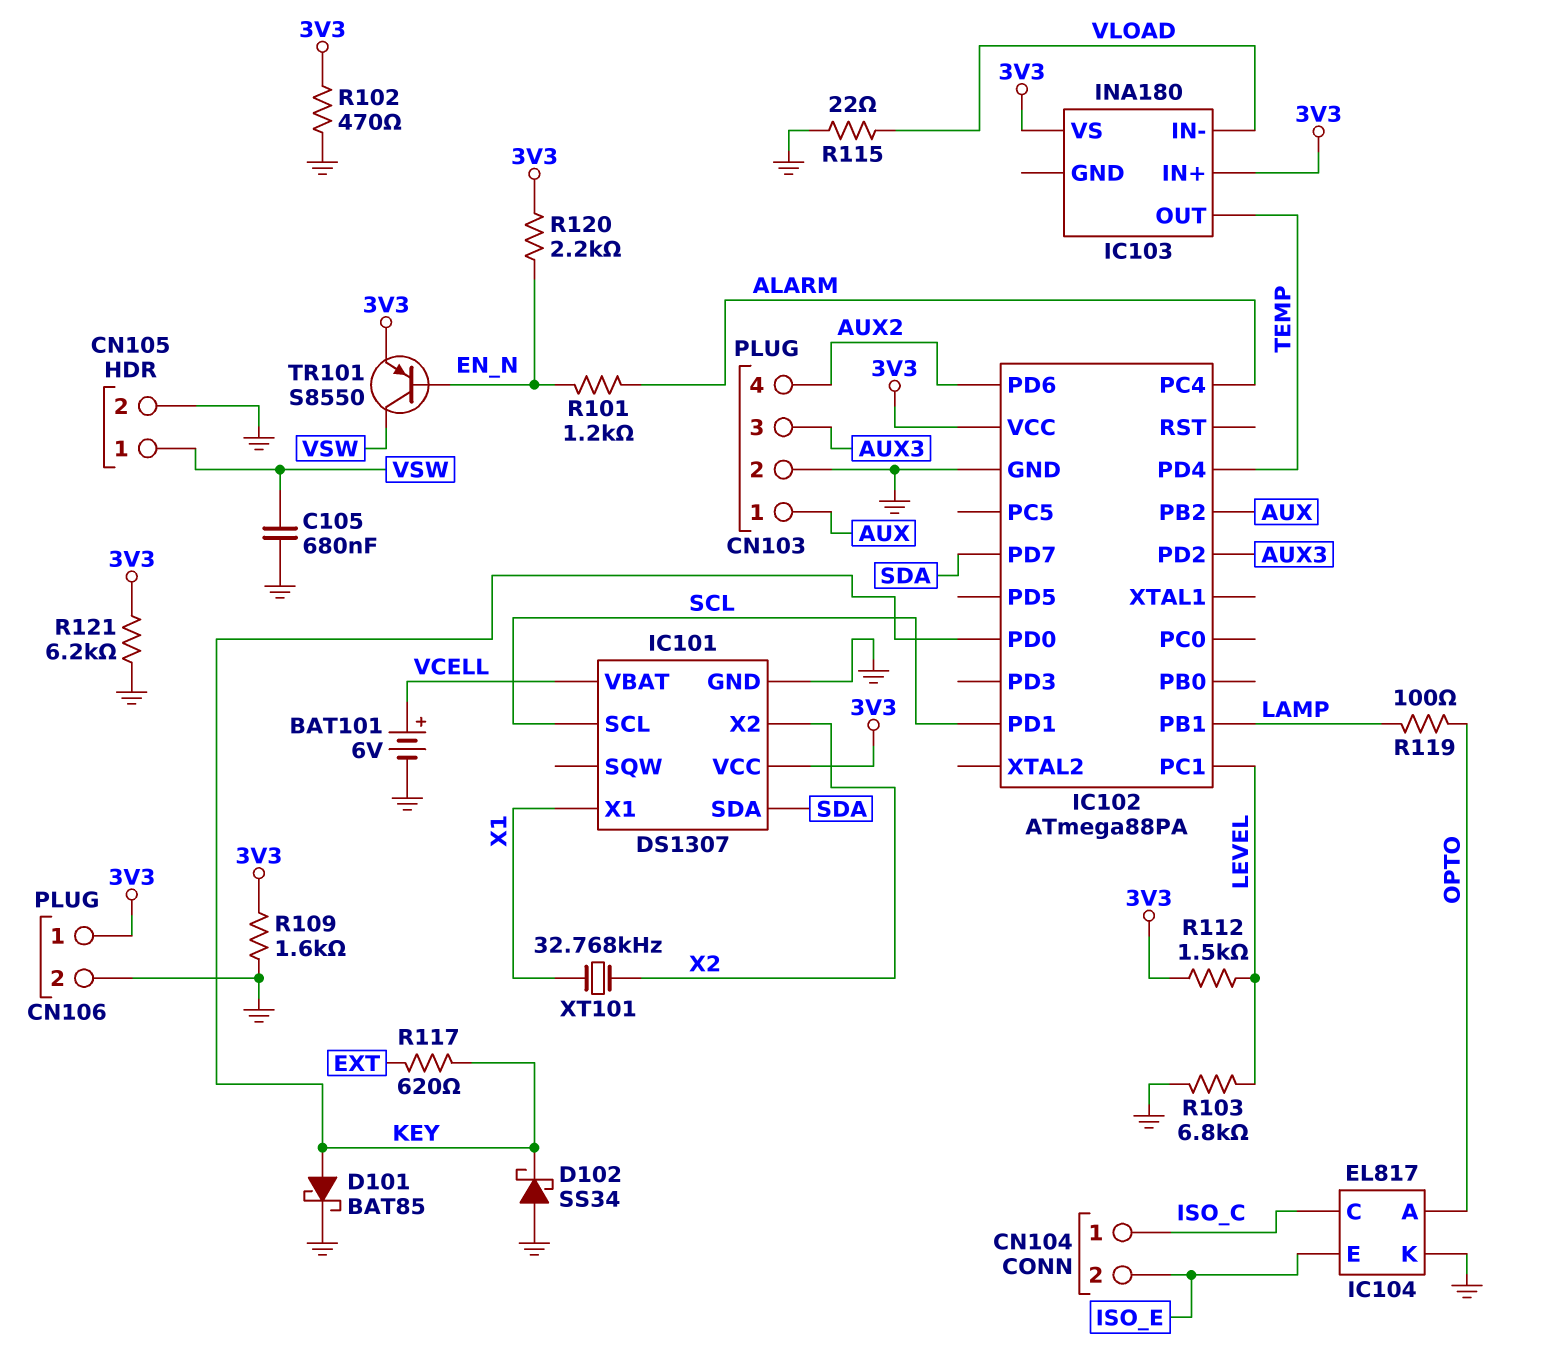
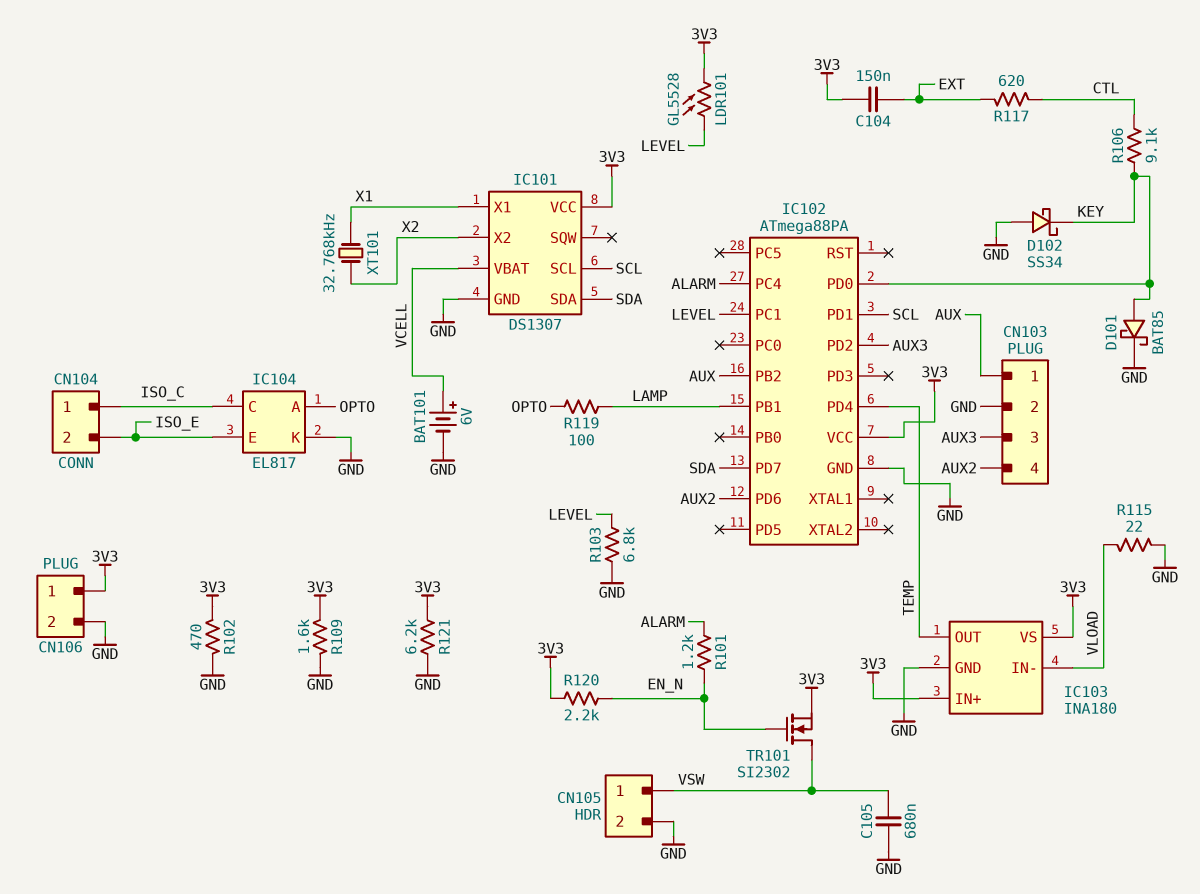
C104: none -> 150nF (3V3, EXT)
IC103 pin GND: none -> GND
LDR101: none -> GL5528 (3V3, LEVEL)
R106: none -> 9.1k (CTL, KEY)
R112: 1.5k (3V3, LEVEL) -> none
R117: 620 (EXT, KEY) -> 620 (CTL, EXT)
TR101: PNP S8550 (B EN_N, C VSW, E 3V3) -> NMOS SI2302 (G EN_N, D VSW, S 3V3)

